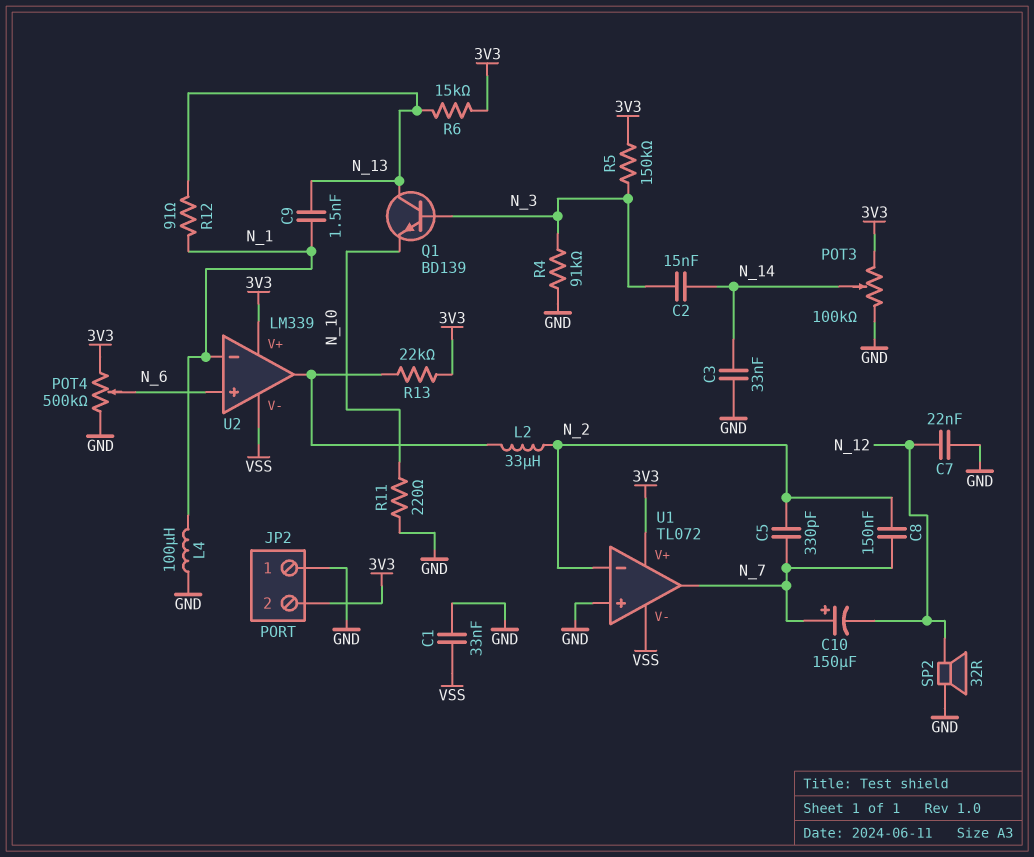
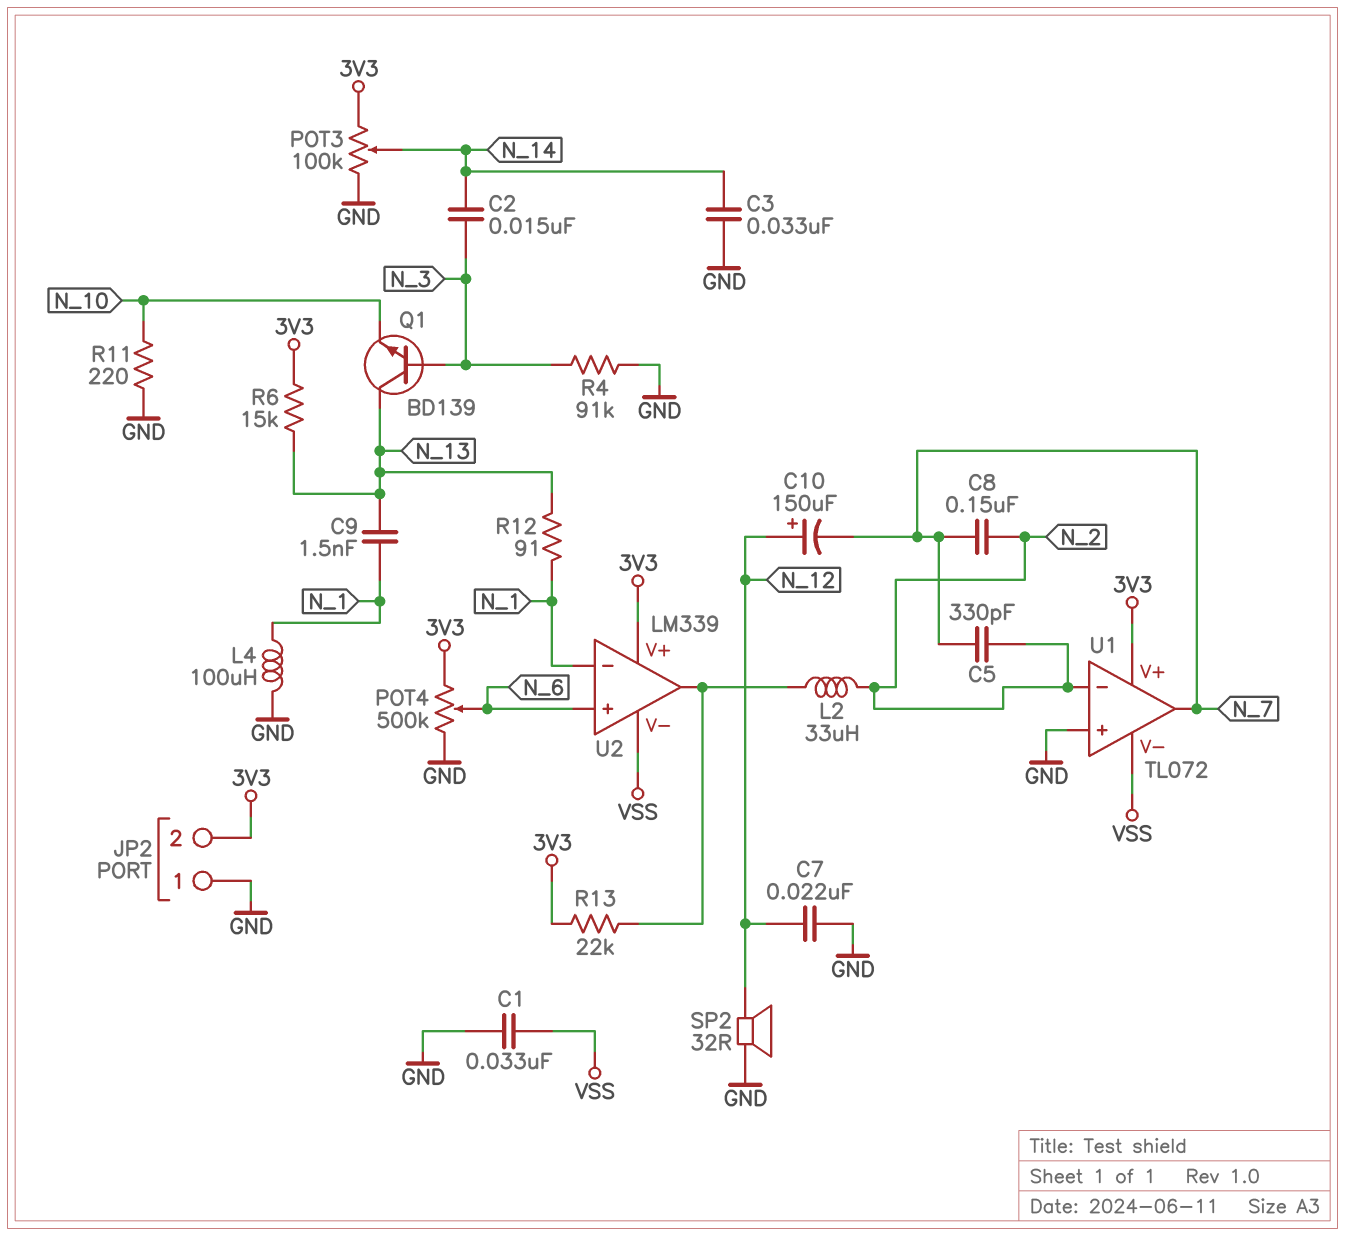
C10: 150uF (plus N_7, minus N_12) -> 150uF (plus N_12, minus N_7)
R5: 150k (3V3, N_3) -> none

